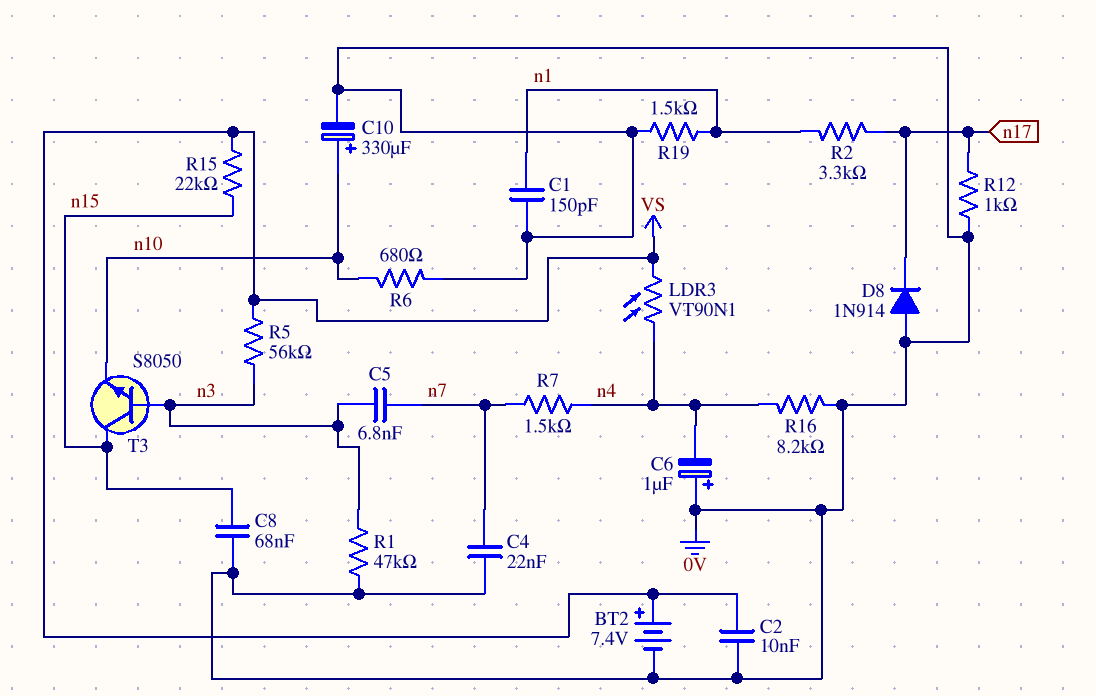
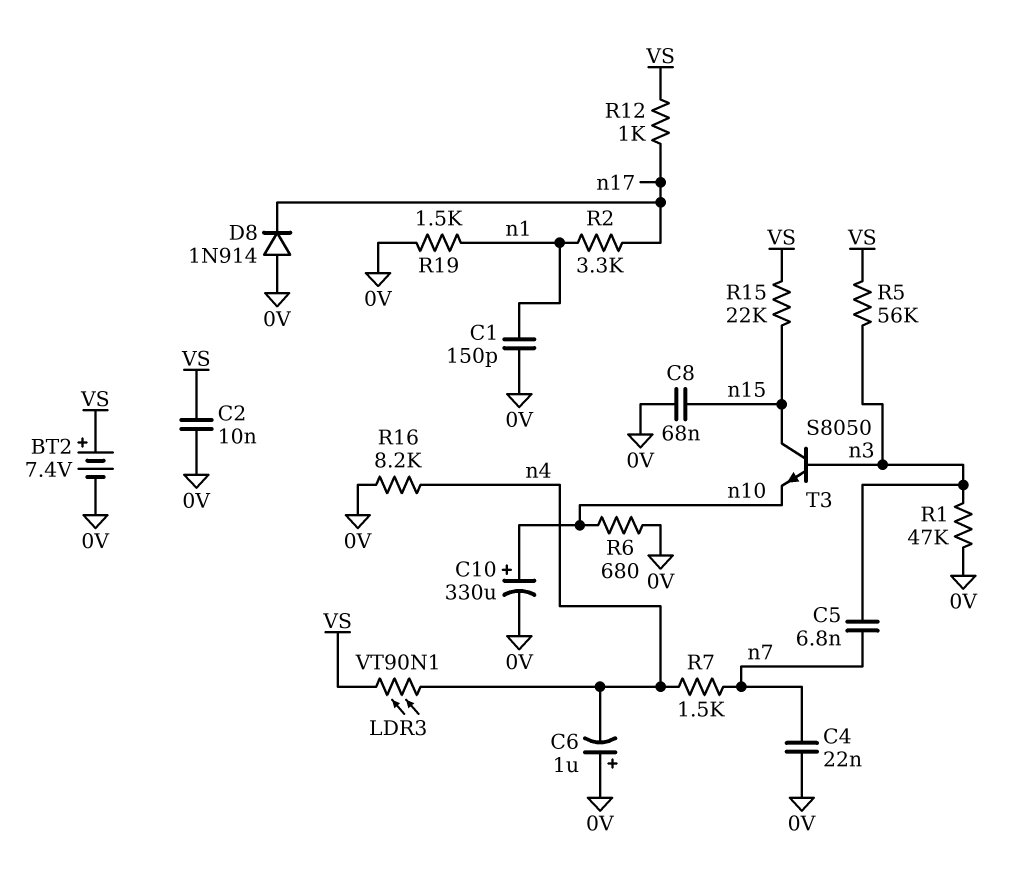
R12: 1k (0V, n17) -> 1k (VS, n17)

